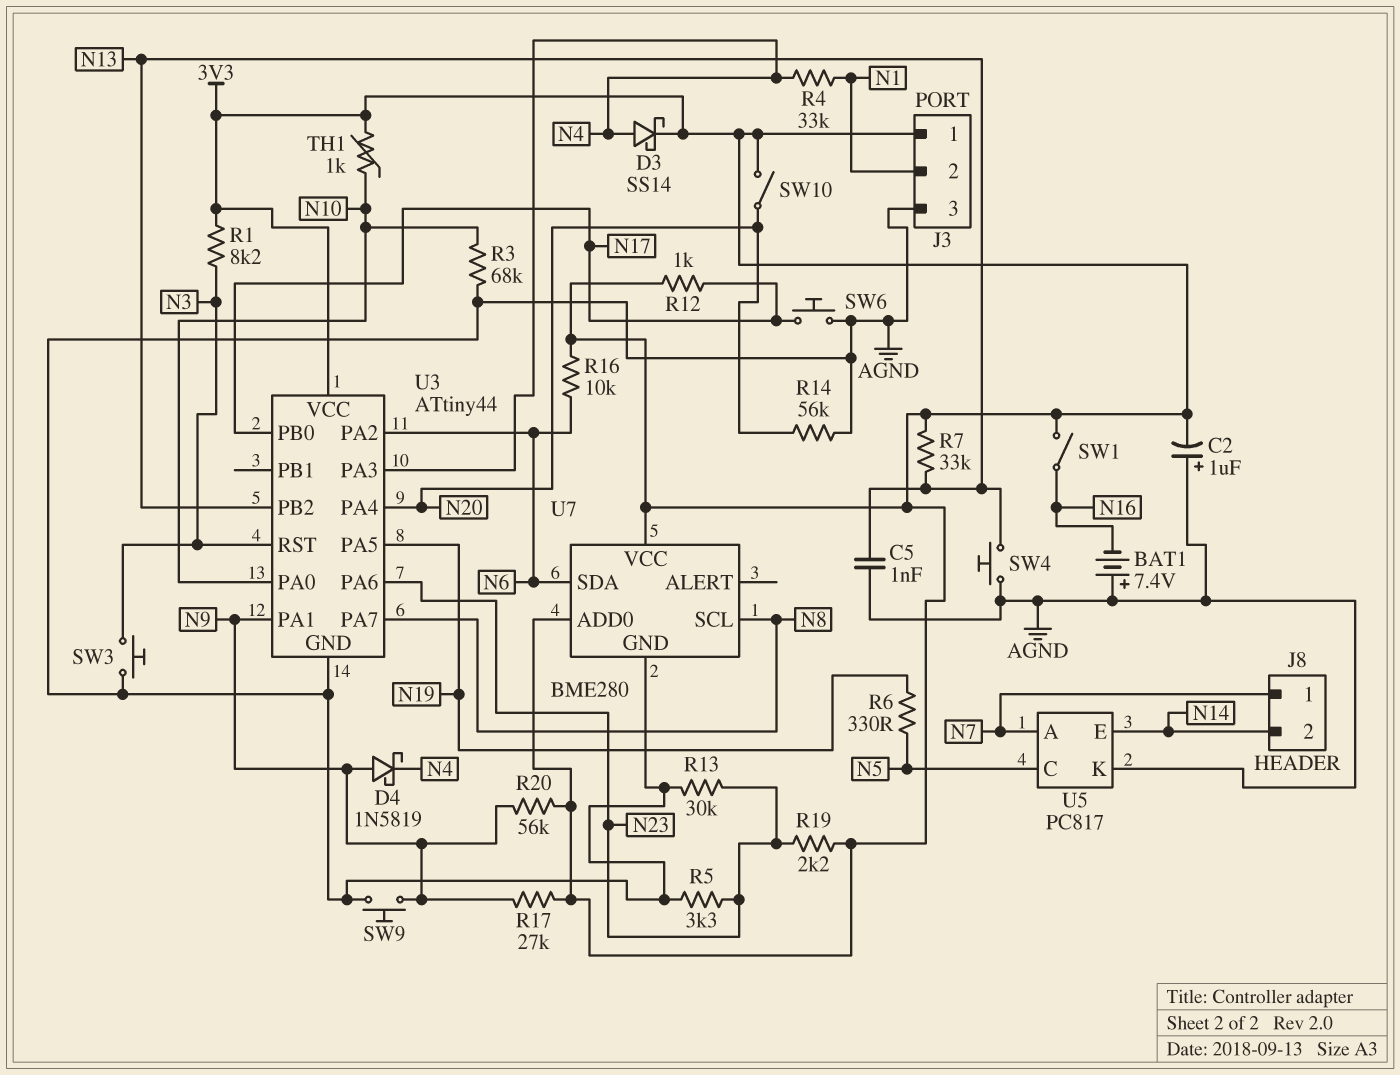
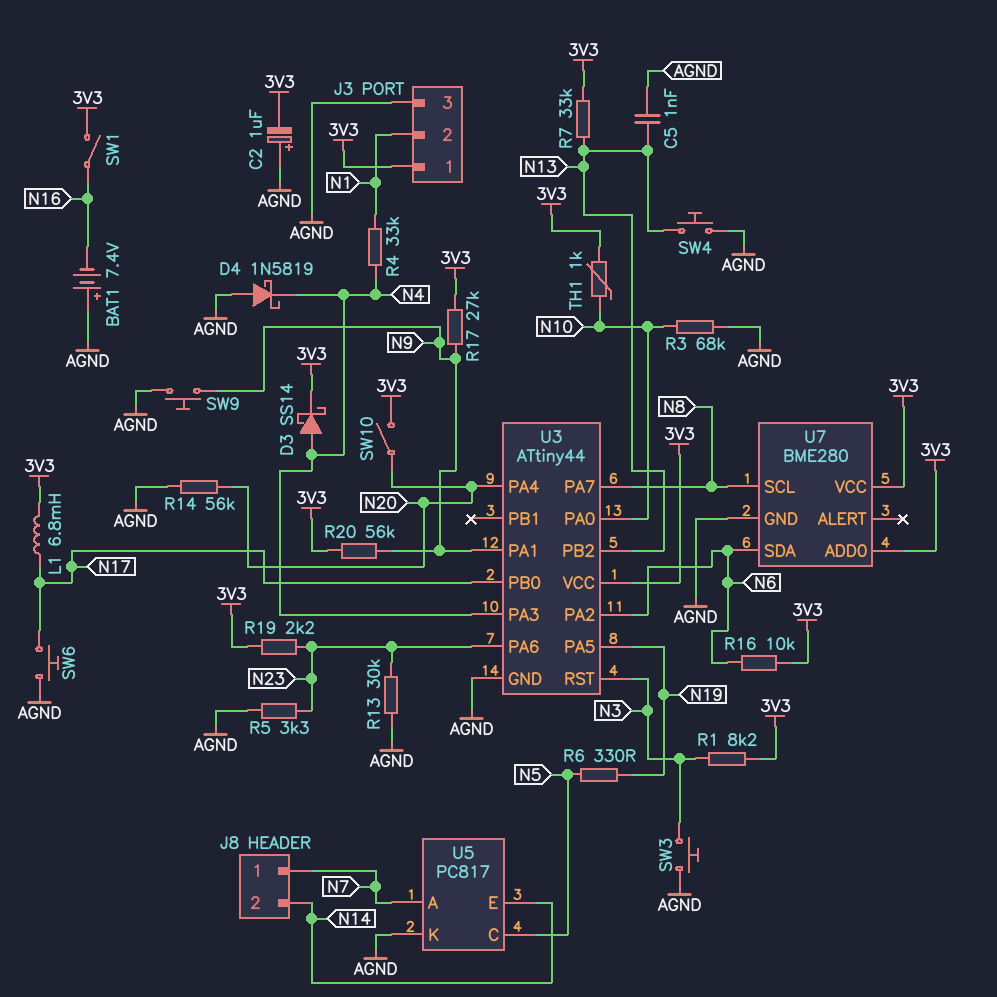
D4: schottky 1N5819 (A N9, K N4) -> schottky 1N5819 (A AGND, K N4)
L1: none -> 6.8mH (3V3, N17)
R12: 1k (3V3, N17) -> none

